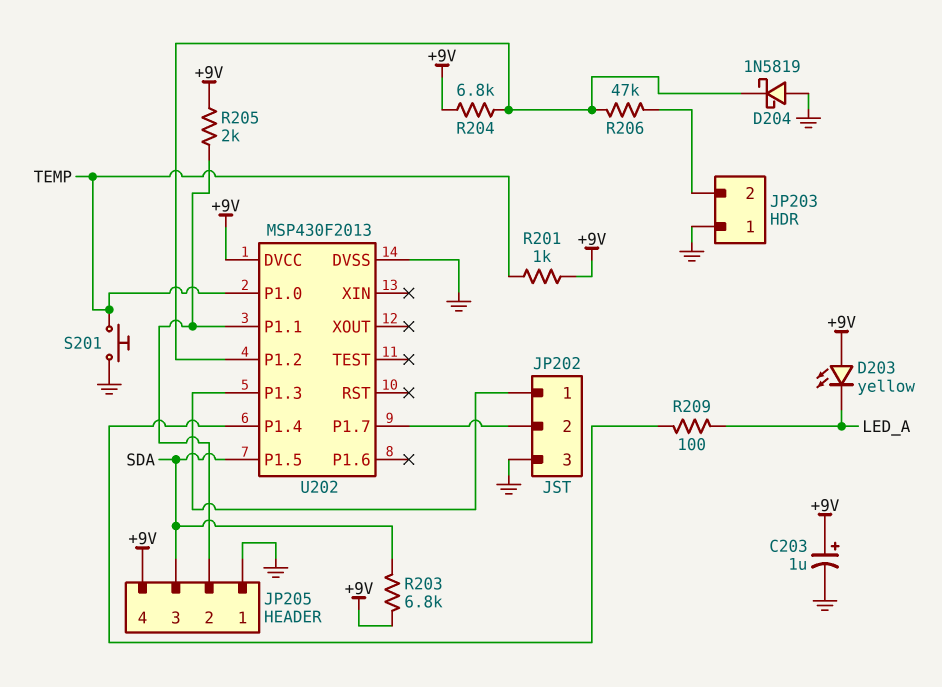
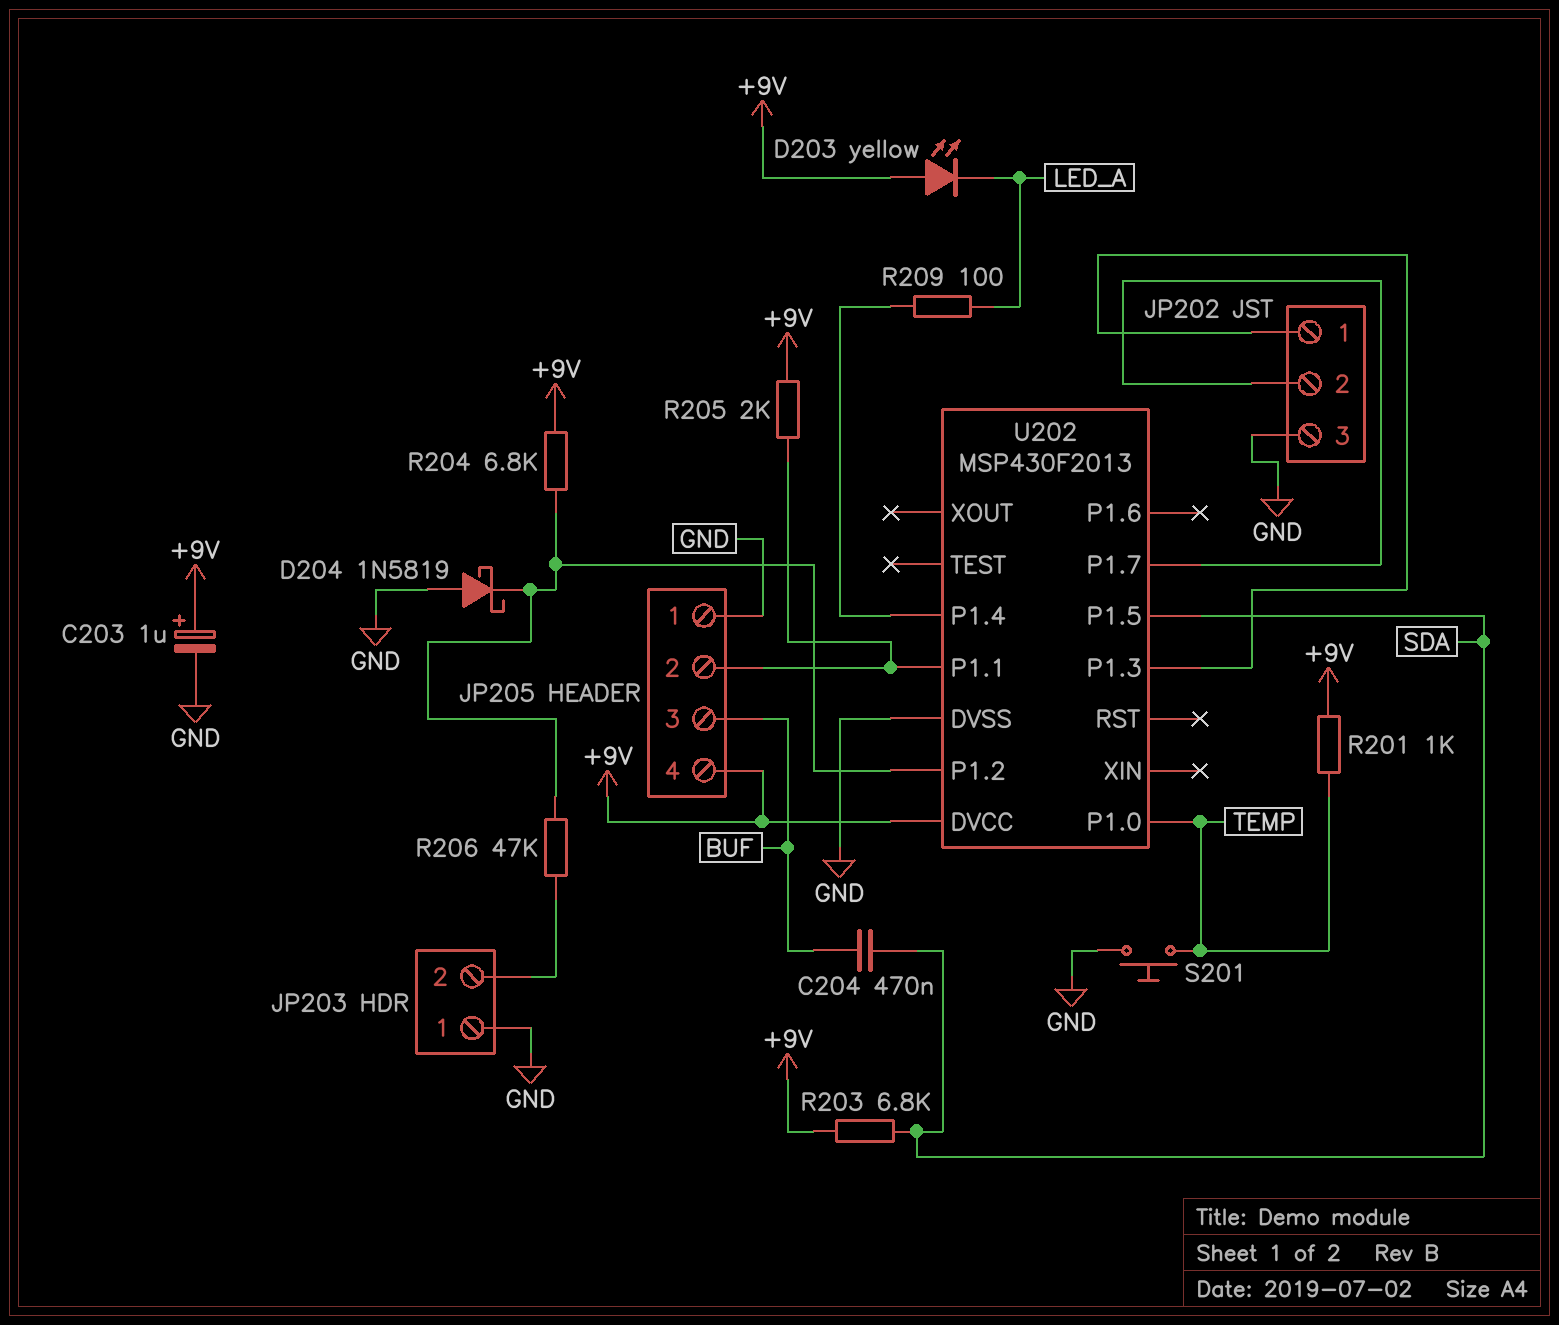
C204: none -> 470nF (BUF, SDA)
JP205 pin 3: SDA -> BUF

